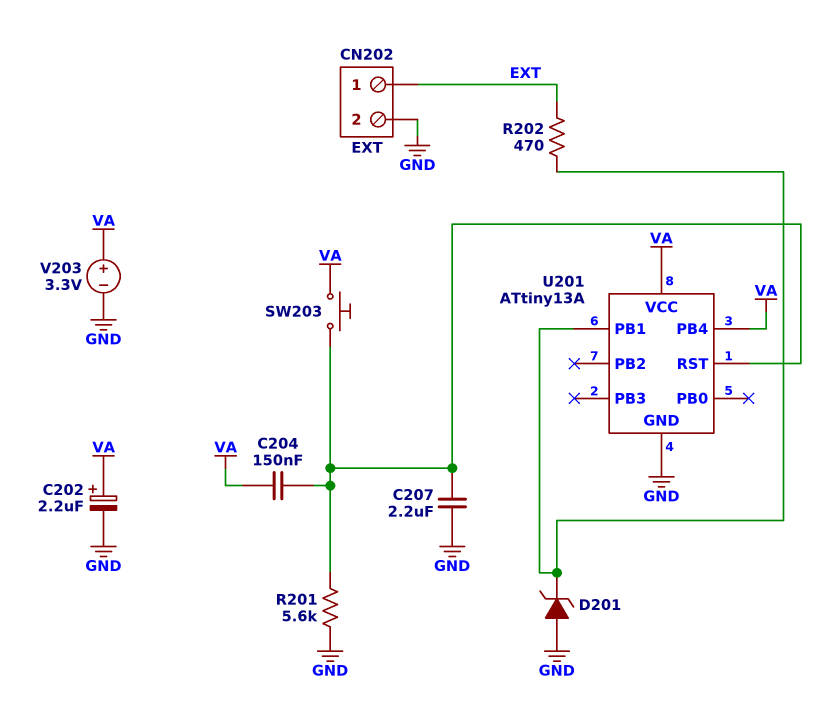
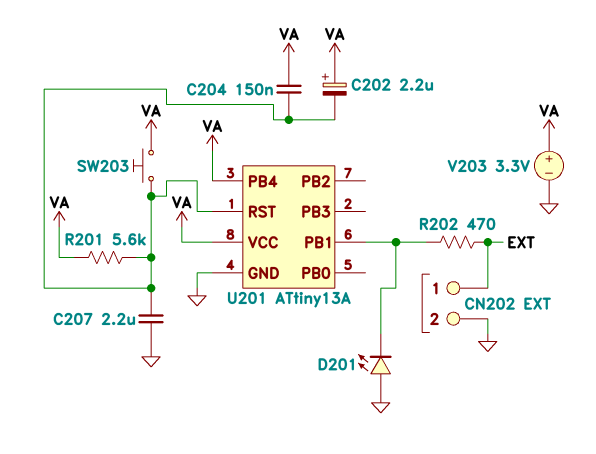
C202: 2.2uF (plus VA, minus GND) -> 2.2uF (plus VA, minus U201/RST)
D201: zener (A GND, K U201/PB1) -> LED (A GND, K U201/PB1)
R201: 5.6k (GND, U201/RST) -> 5.6k (U201/RST, VA)

